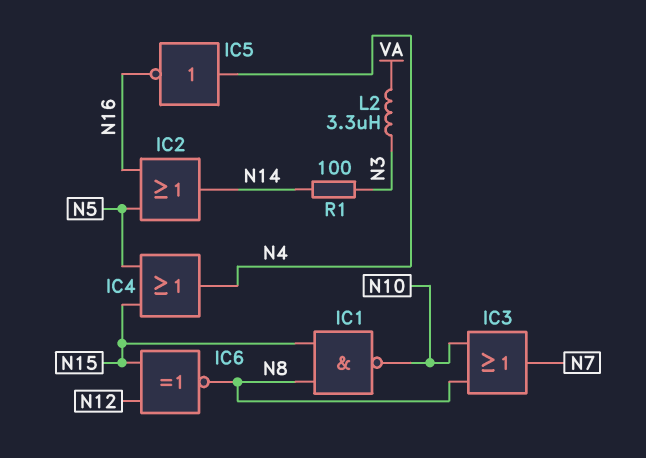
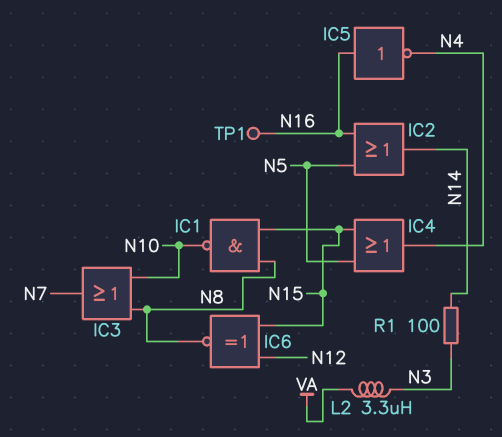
IC5: NOT (in N4, out N16) -> NOT (in N16, out N4)
TP1: none -> test point (N16)

